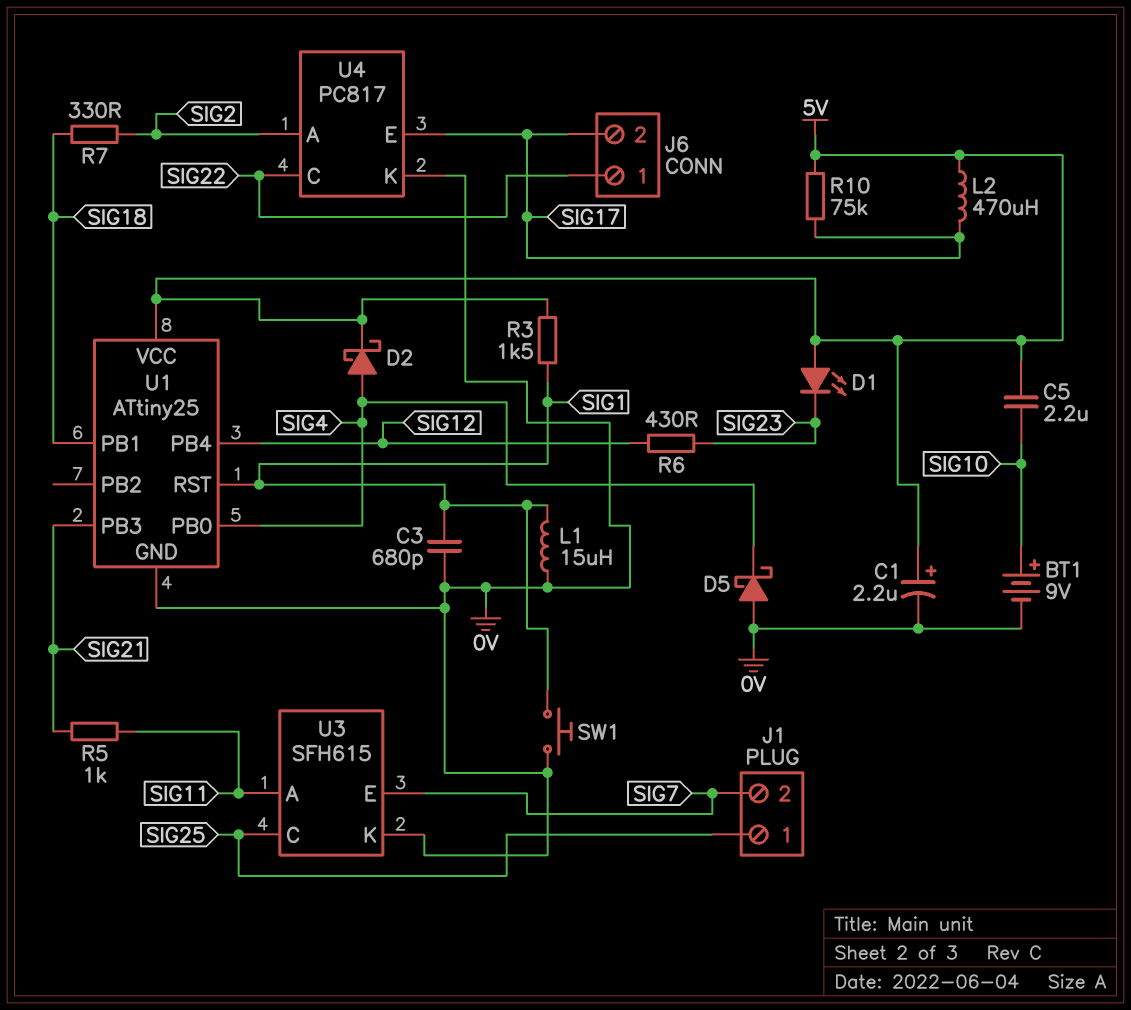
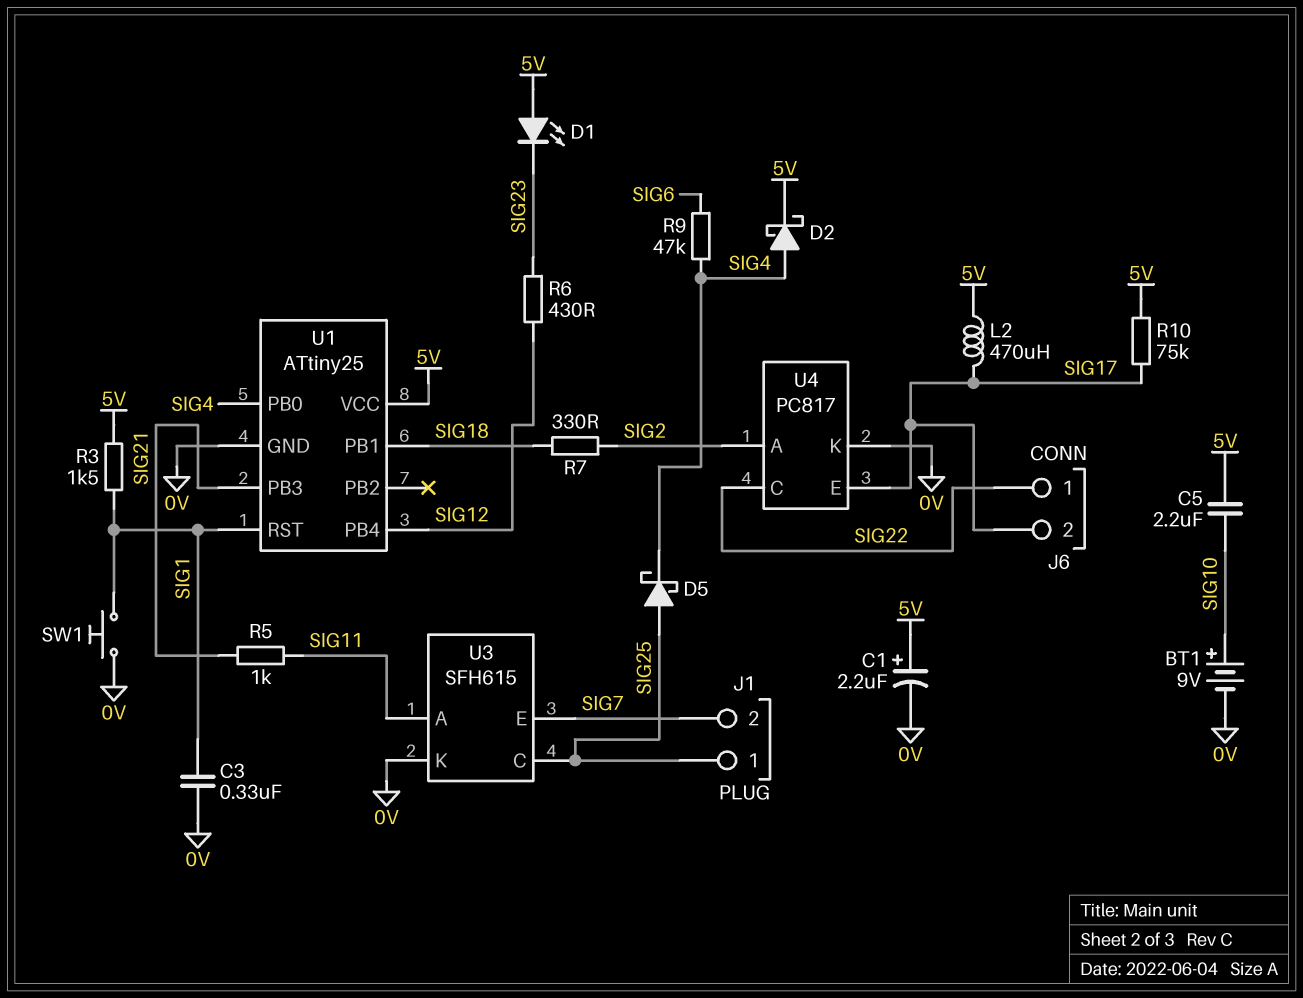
C3: 680pF (0V, SIG1) -> 330nF (0V, SIG1)
D5: schottky (A 0V, K SIG4) -> schottky (A SIG25, K SIG4)
L1: 15uH (0V, SIG1) -> none
R9: none -> 47k (SIG4, SIG6)

